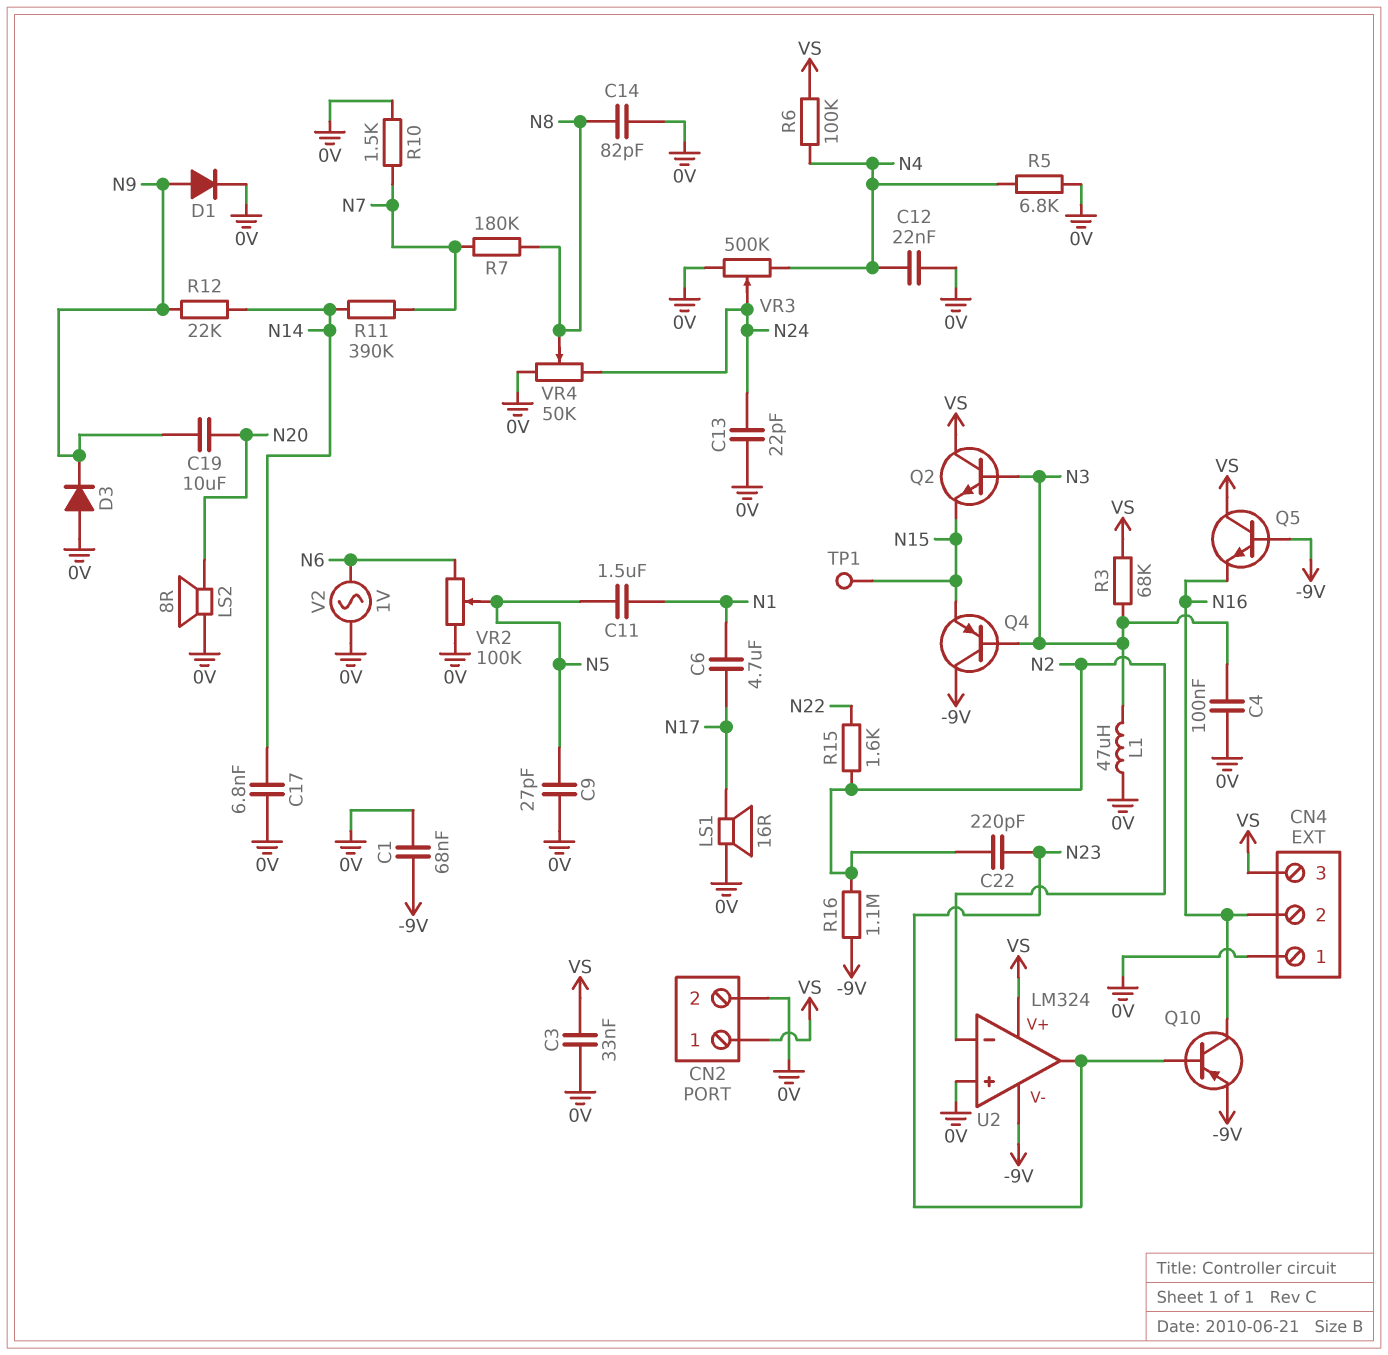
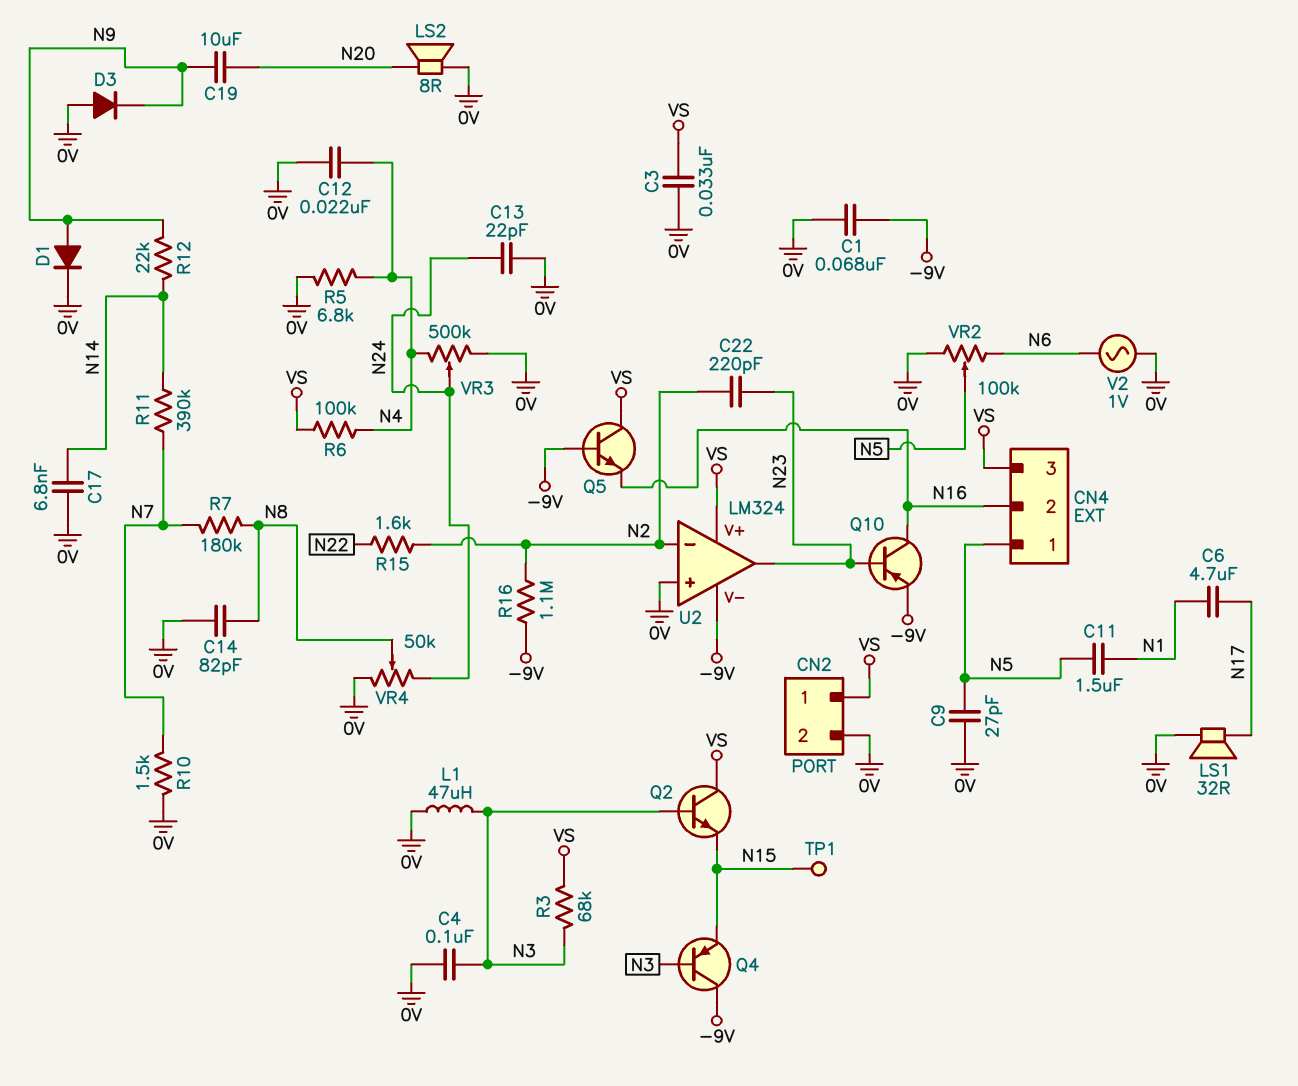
CN4 pin 1: 0V -> N5
LS1: speaker 16R (0V, N17) -> speaker 32R (0V, N17)

